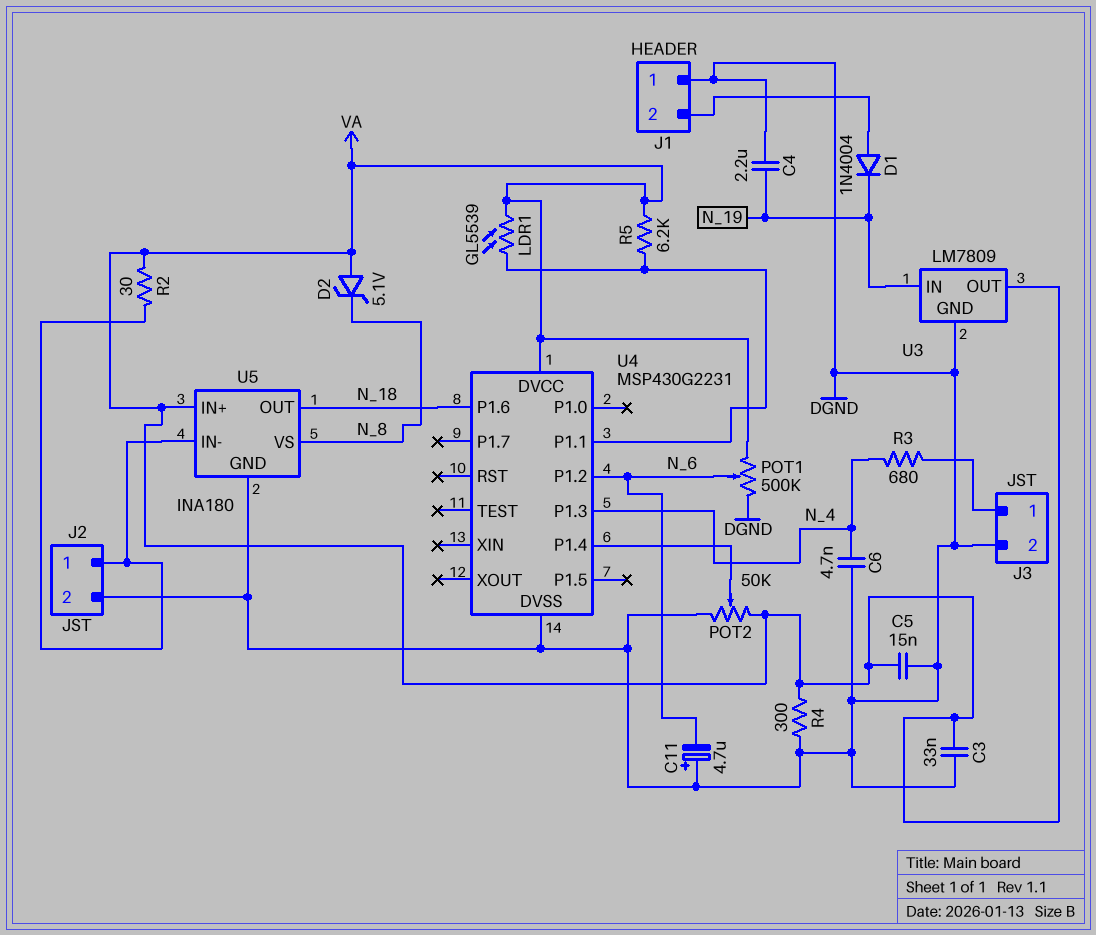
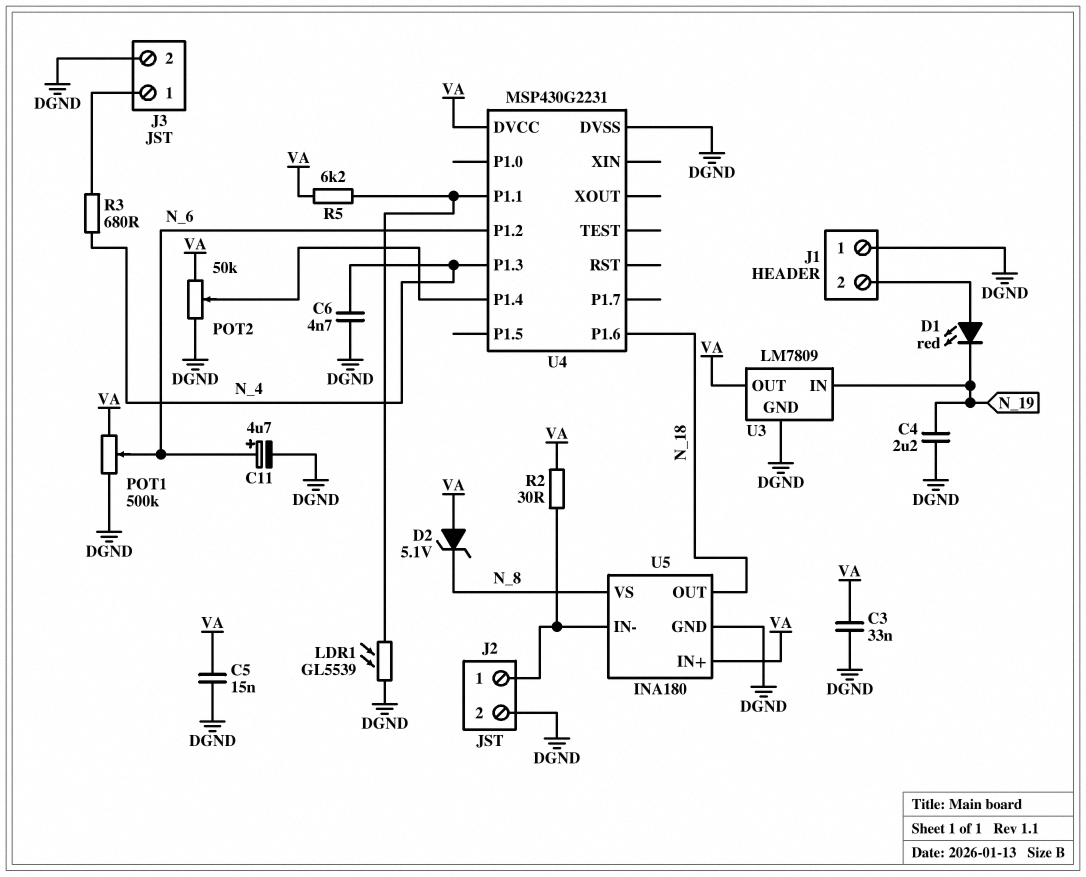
C11: 4.7uF (plus DGND, minus N_6) -> 4.7uF (plus N_6, minus DGND)
D1: diode 1N4004 (A J1/2, K N_19) -> LED red (A J1/2, K N_19)
LDR1: GL5539 (U4/P1.1, VA) -> GL5539 (DGND, U4/P1.1)
R4: 300 (DGND, VA) -> none

